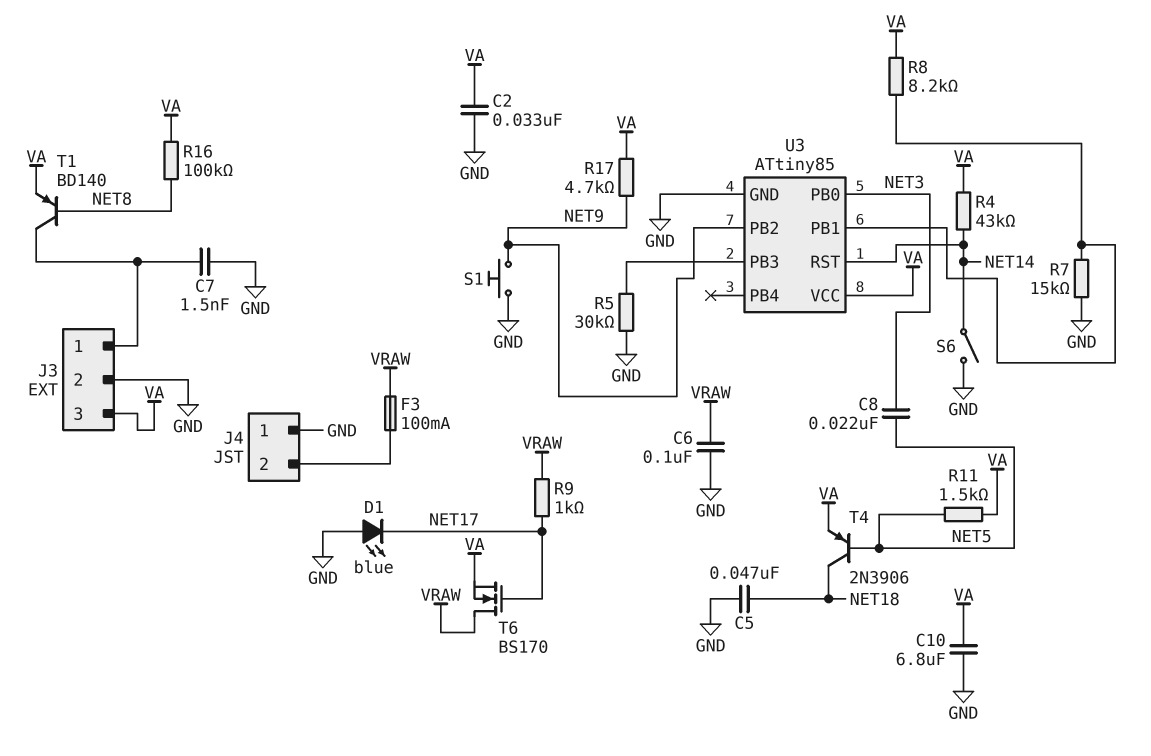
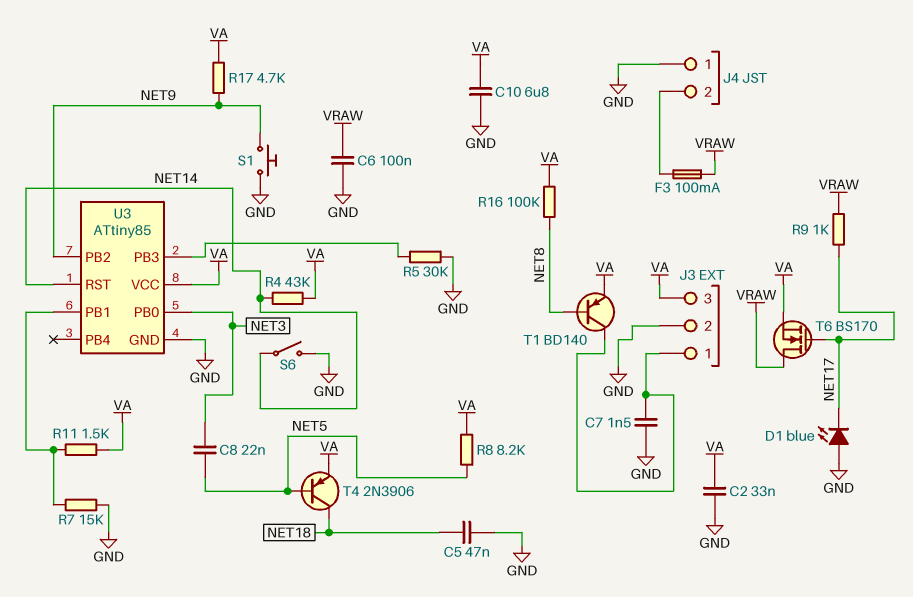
R8: 8.2k (U3/PB1, VA) -> 8.2k (NET5, VA)
R11: 1.5k (NET5, VA) -> 1.5k (U3/PB1, VA)

